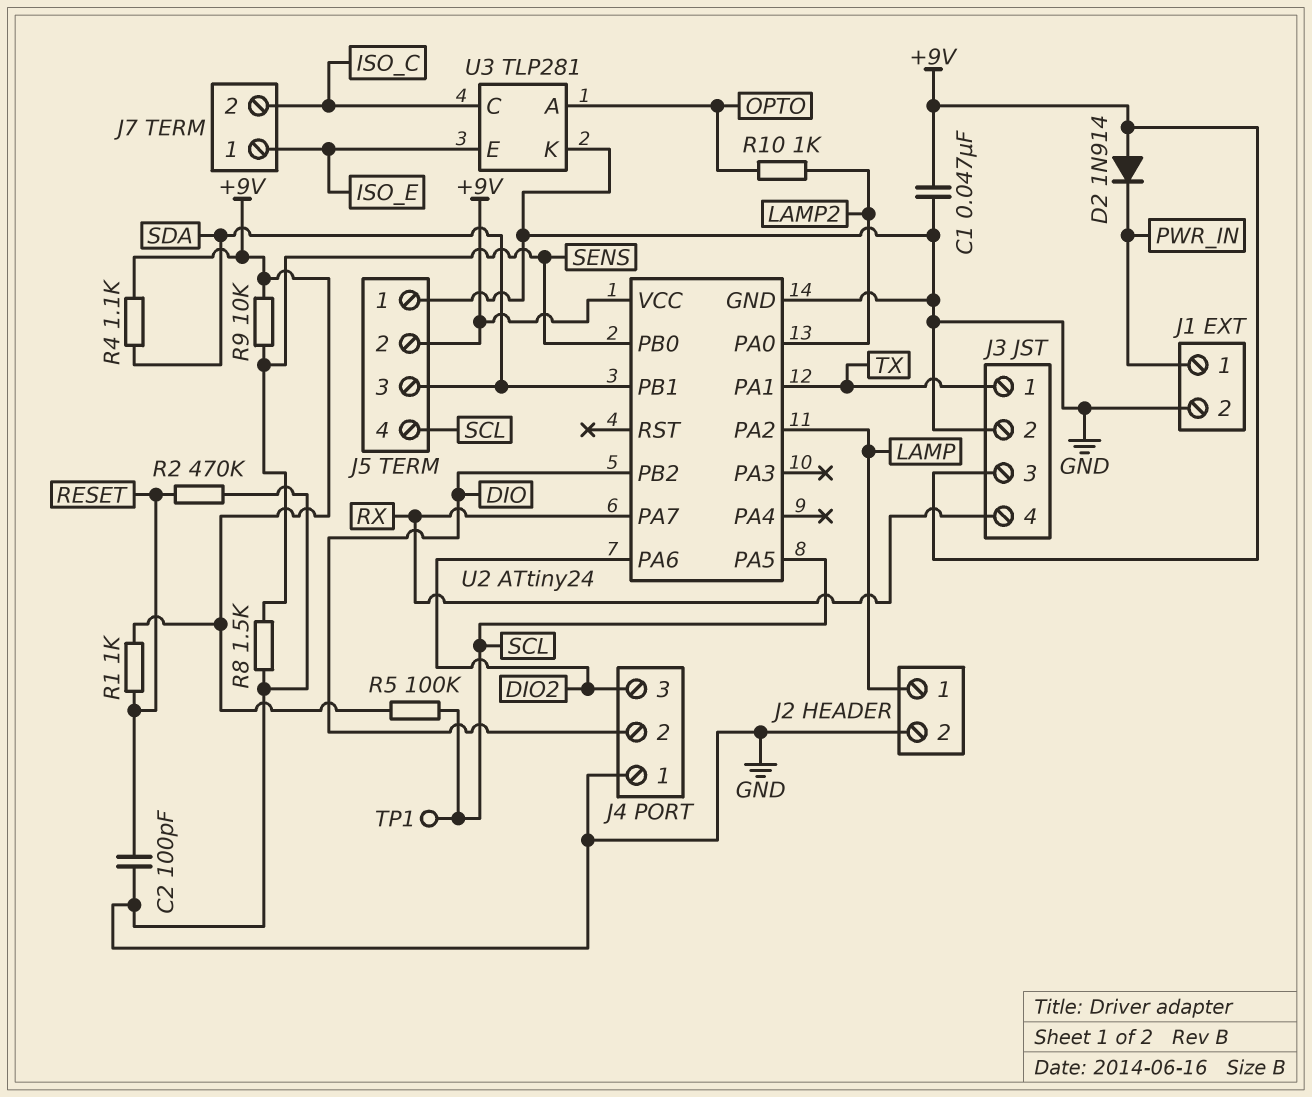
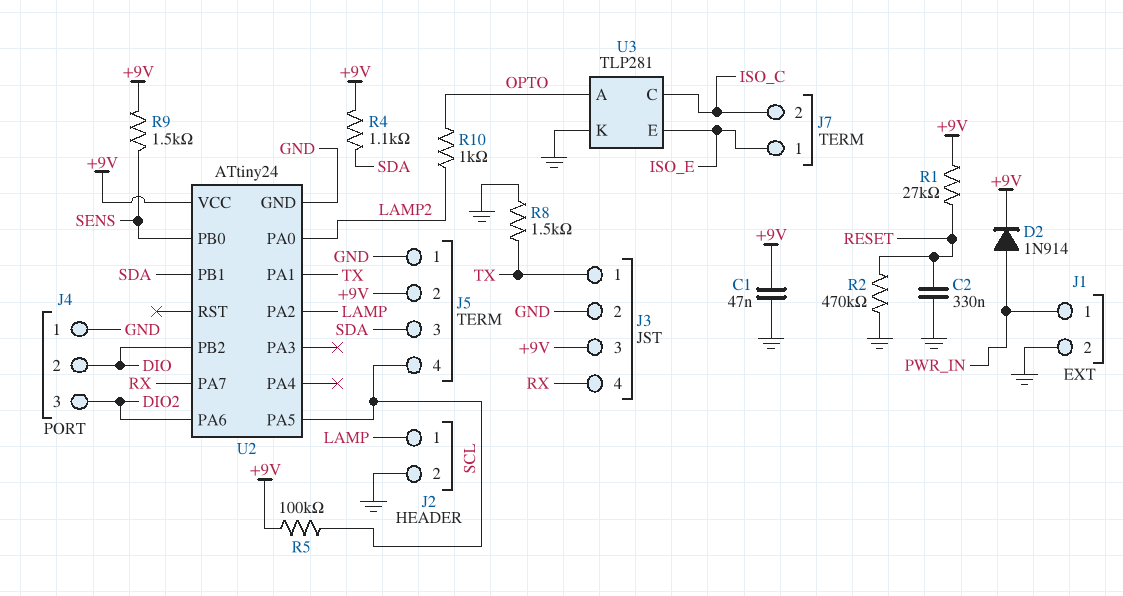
C2: 100pF (GND, RESET) -> 330nF (GND, RESET)
D2: diode 1N914 (A +9V, K PWR_IN) -> diode 1N914 (A PWR_IN, K +9V)
R1: 1k (+9V, RESET) -> 27k (+9V, RESET)
R8: 1.5k (GND, SENS) -> 1.5k (GND, TX)
R9: 10k (+9V, SENS) -> 1.5k (+9V, SENS)
TP1: test point (SCL) -> none

